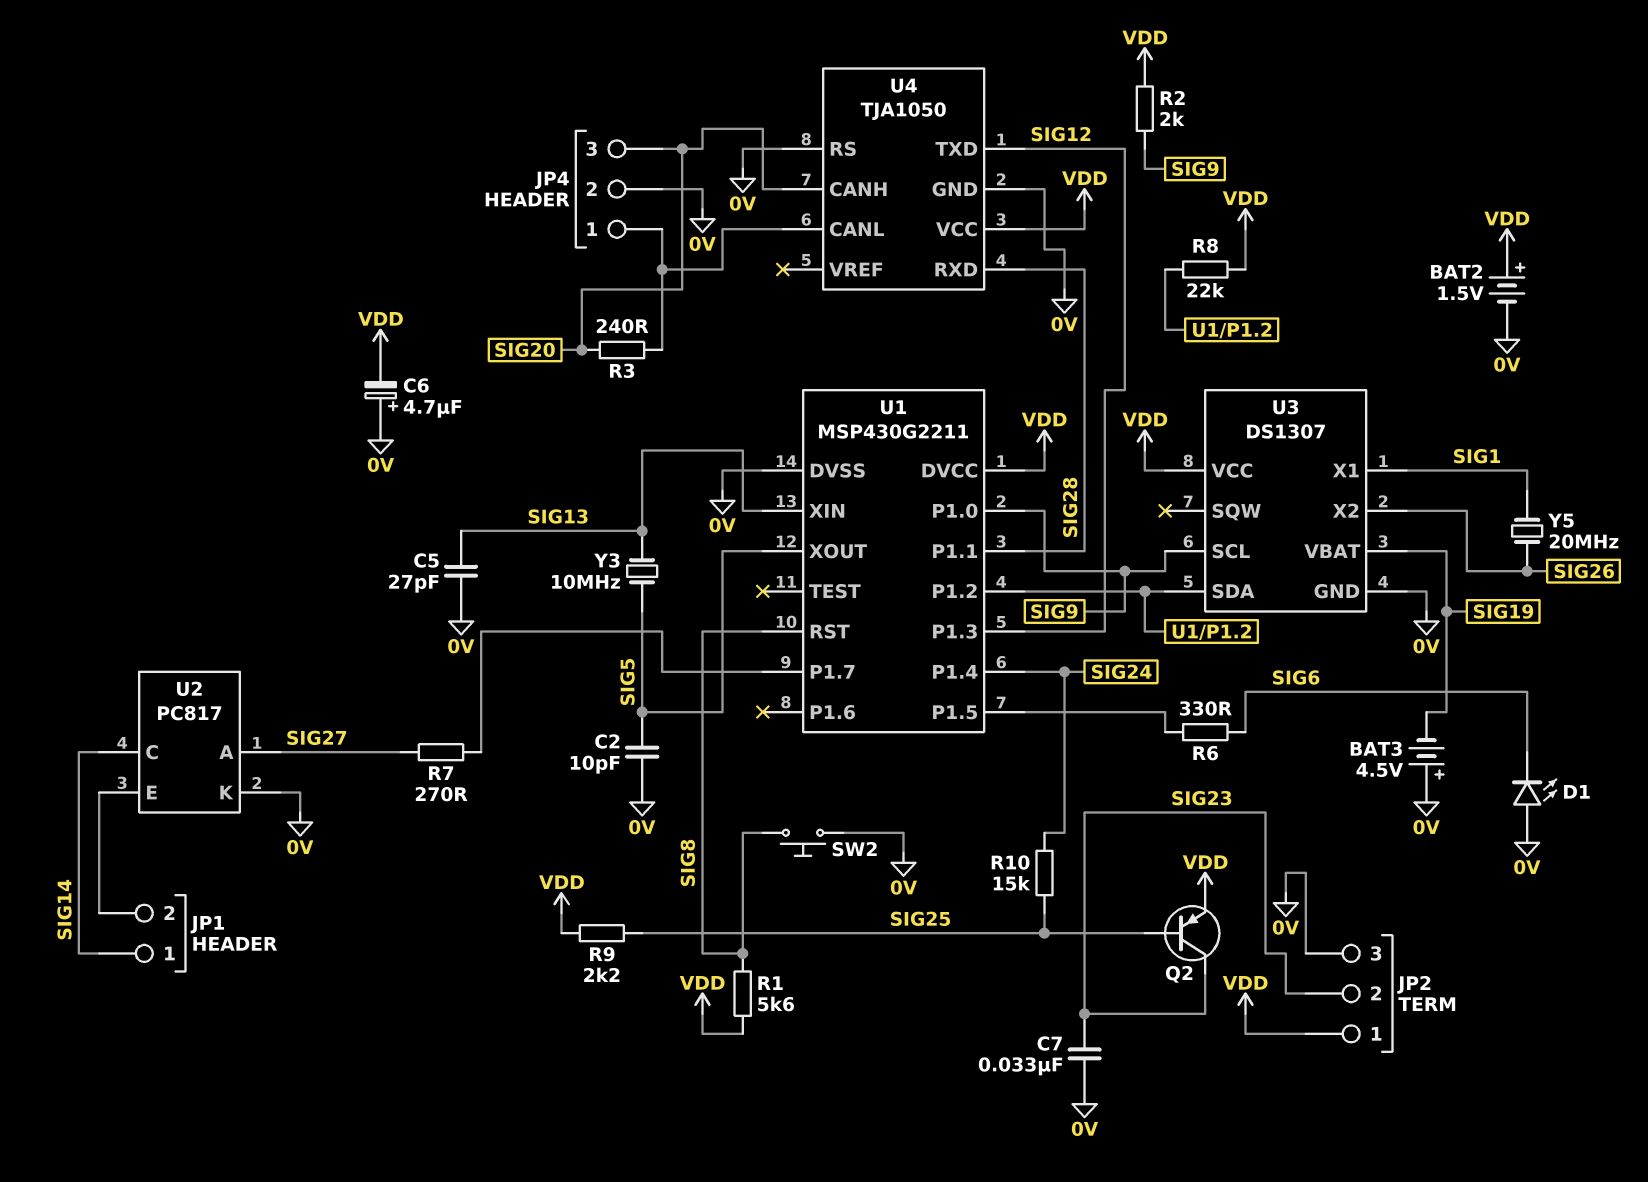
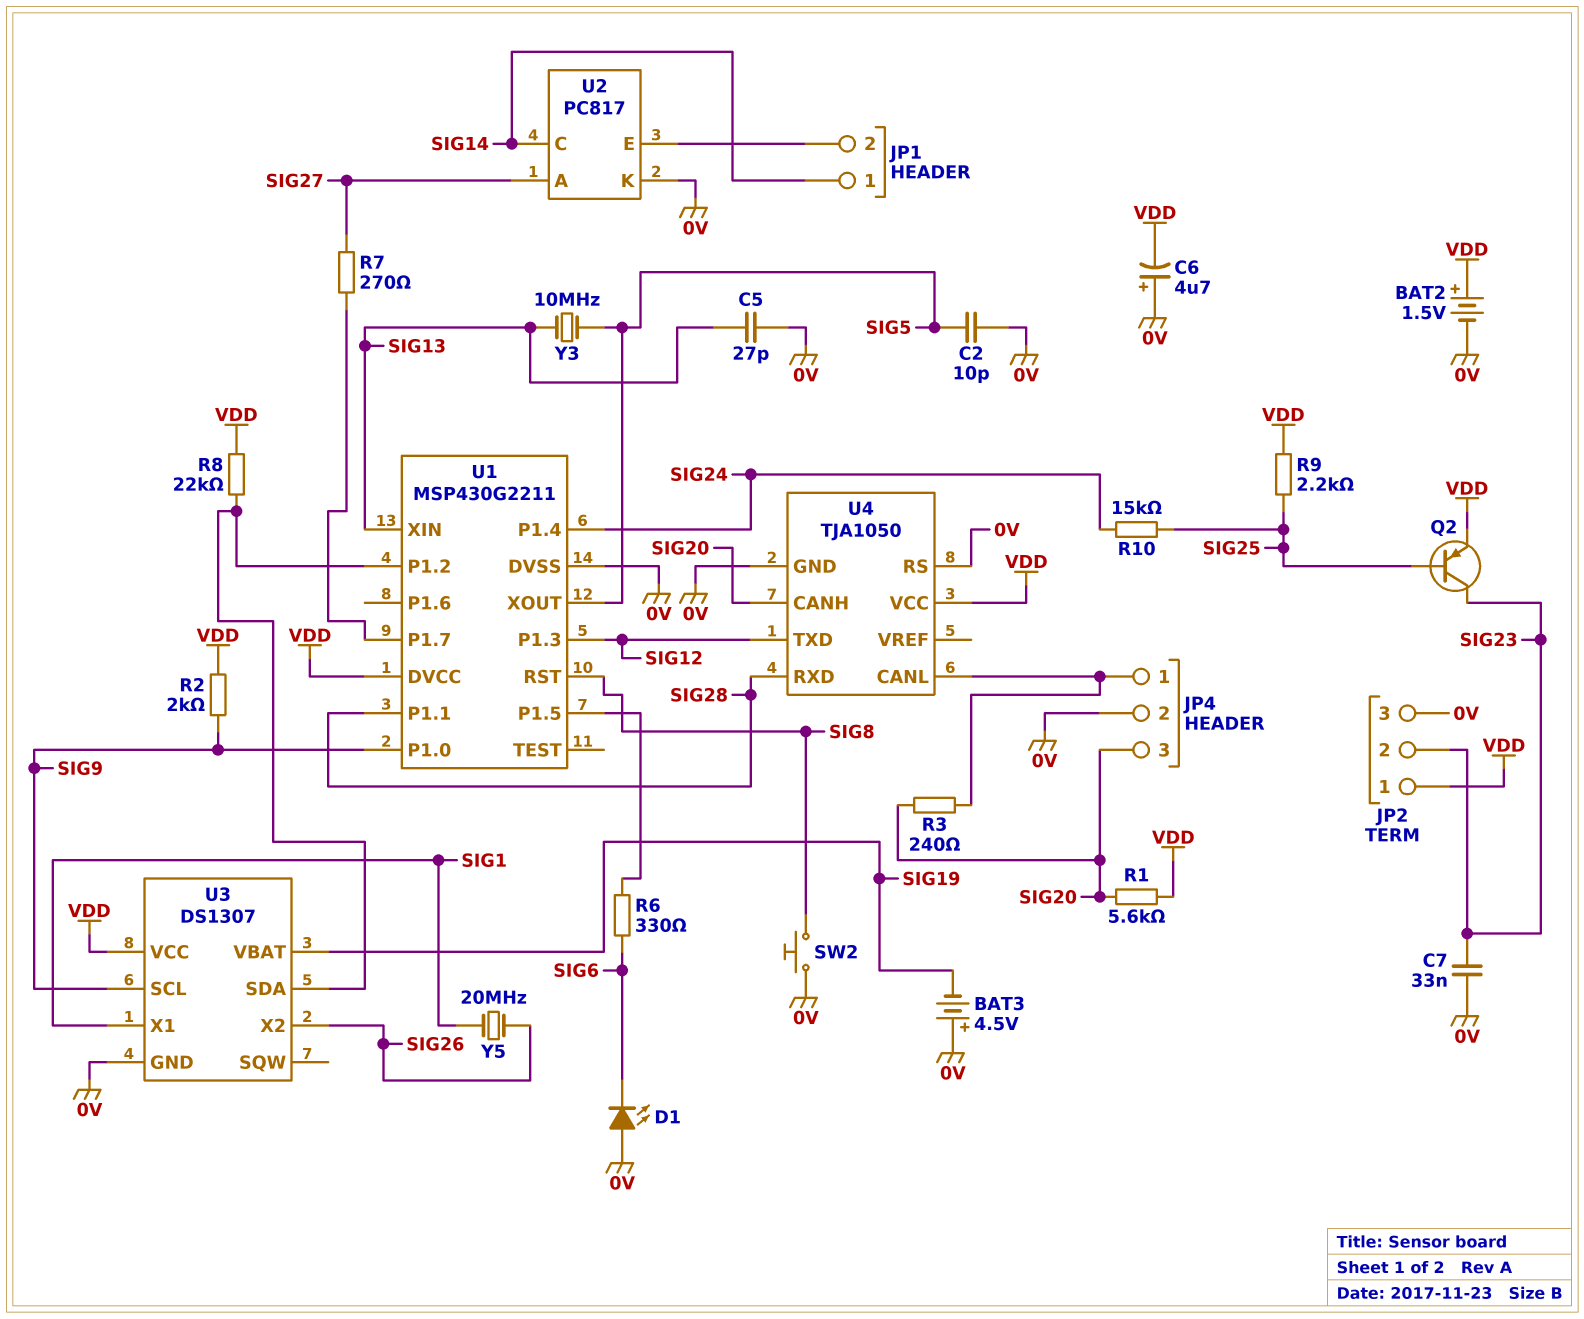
R1: 5.6k (SIG8, VDD) -> 5.6k (SIG20, VDD)

